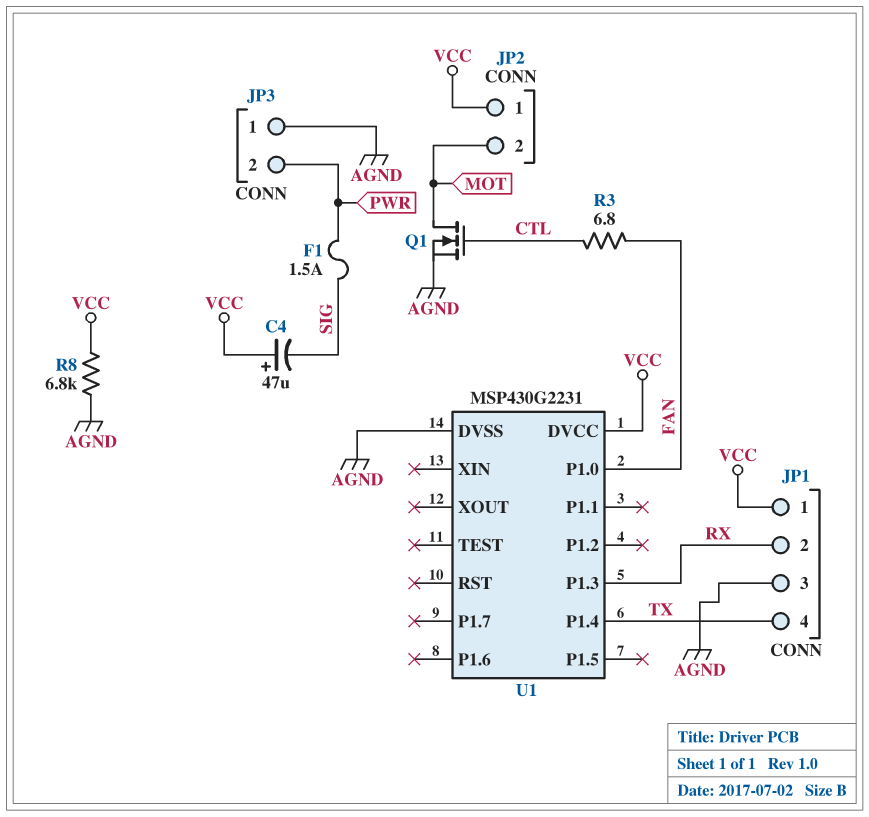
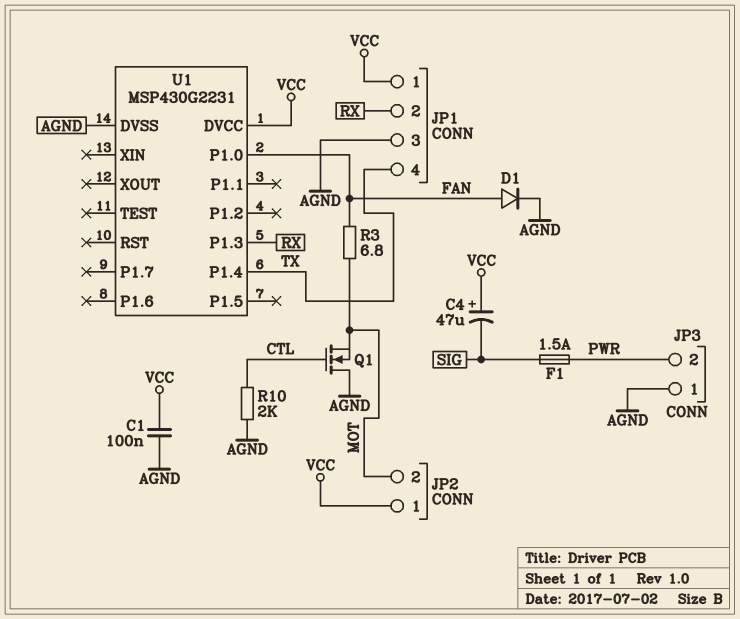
C1: none -> 100nF (AGND, VCC)
D1: none -> diode (A FAN, K AGND)
Q1: NMOS (G CTL, D MOT, S AGND) -> NMOS (G CTL, D AGND, S MOT)
R3: 6.8 (CTL, FAN) -> 6.8 (FAN, MOT)
R8: 6.8k (AGND, VCC) -> none
R10: none -> 2k (AGND, CTL)

